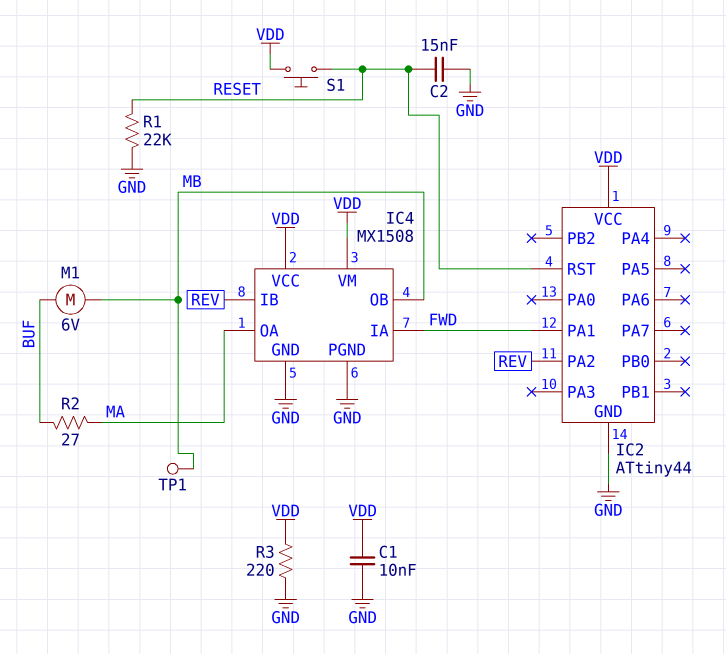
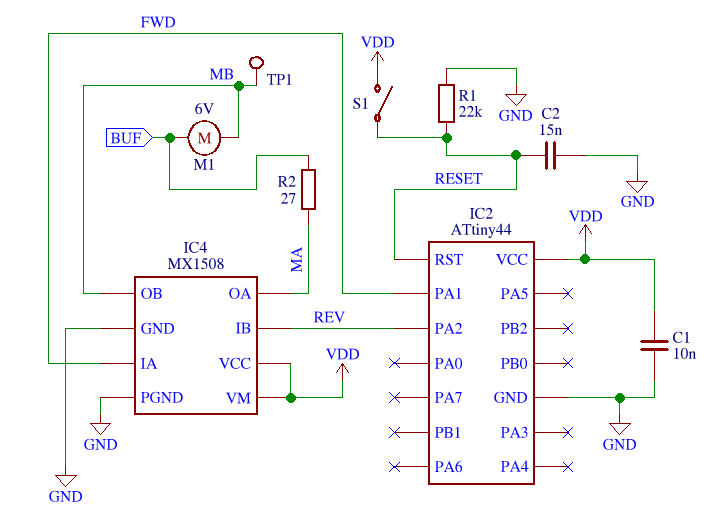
R3: 220 (GND, VDD) -> none
S1: button (RESET, VDD) -> switch (RESET, VDD)

